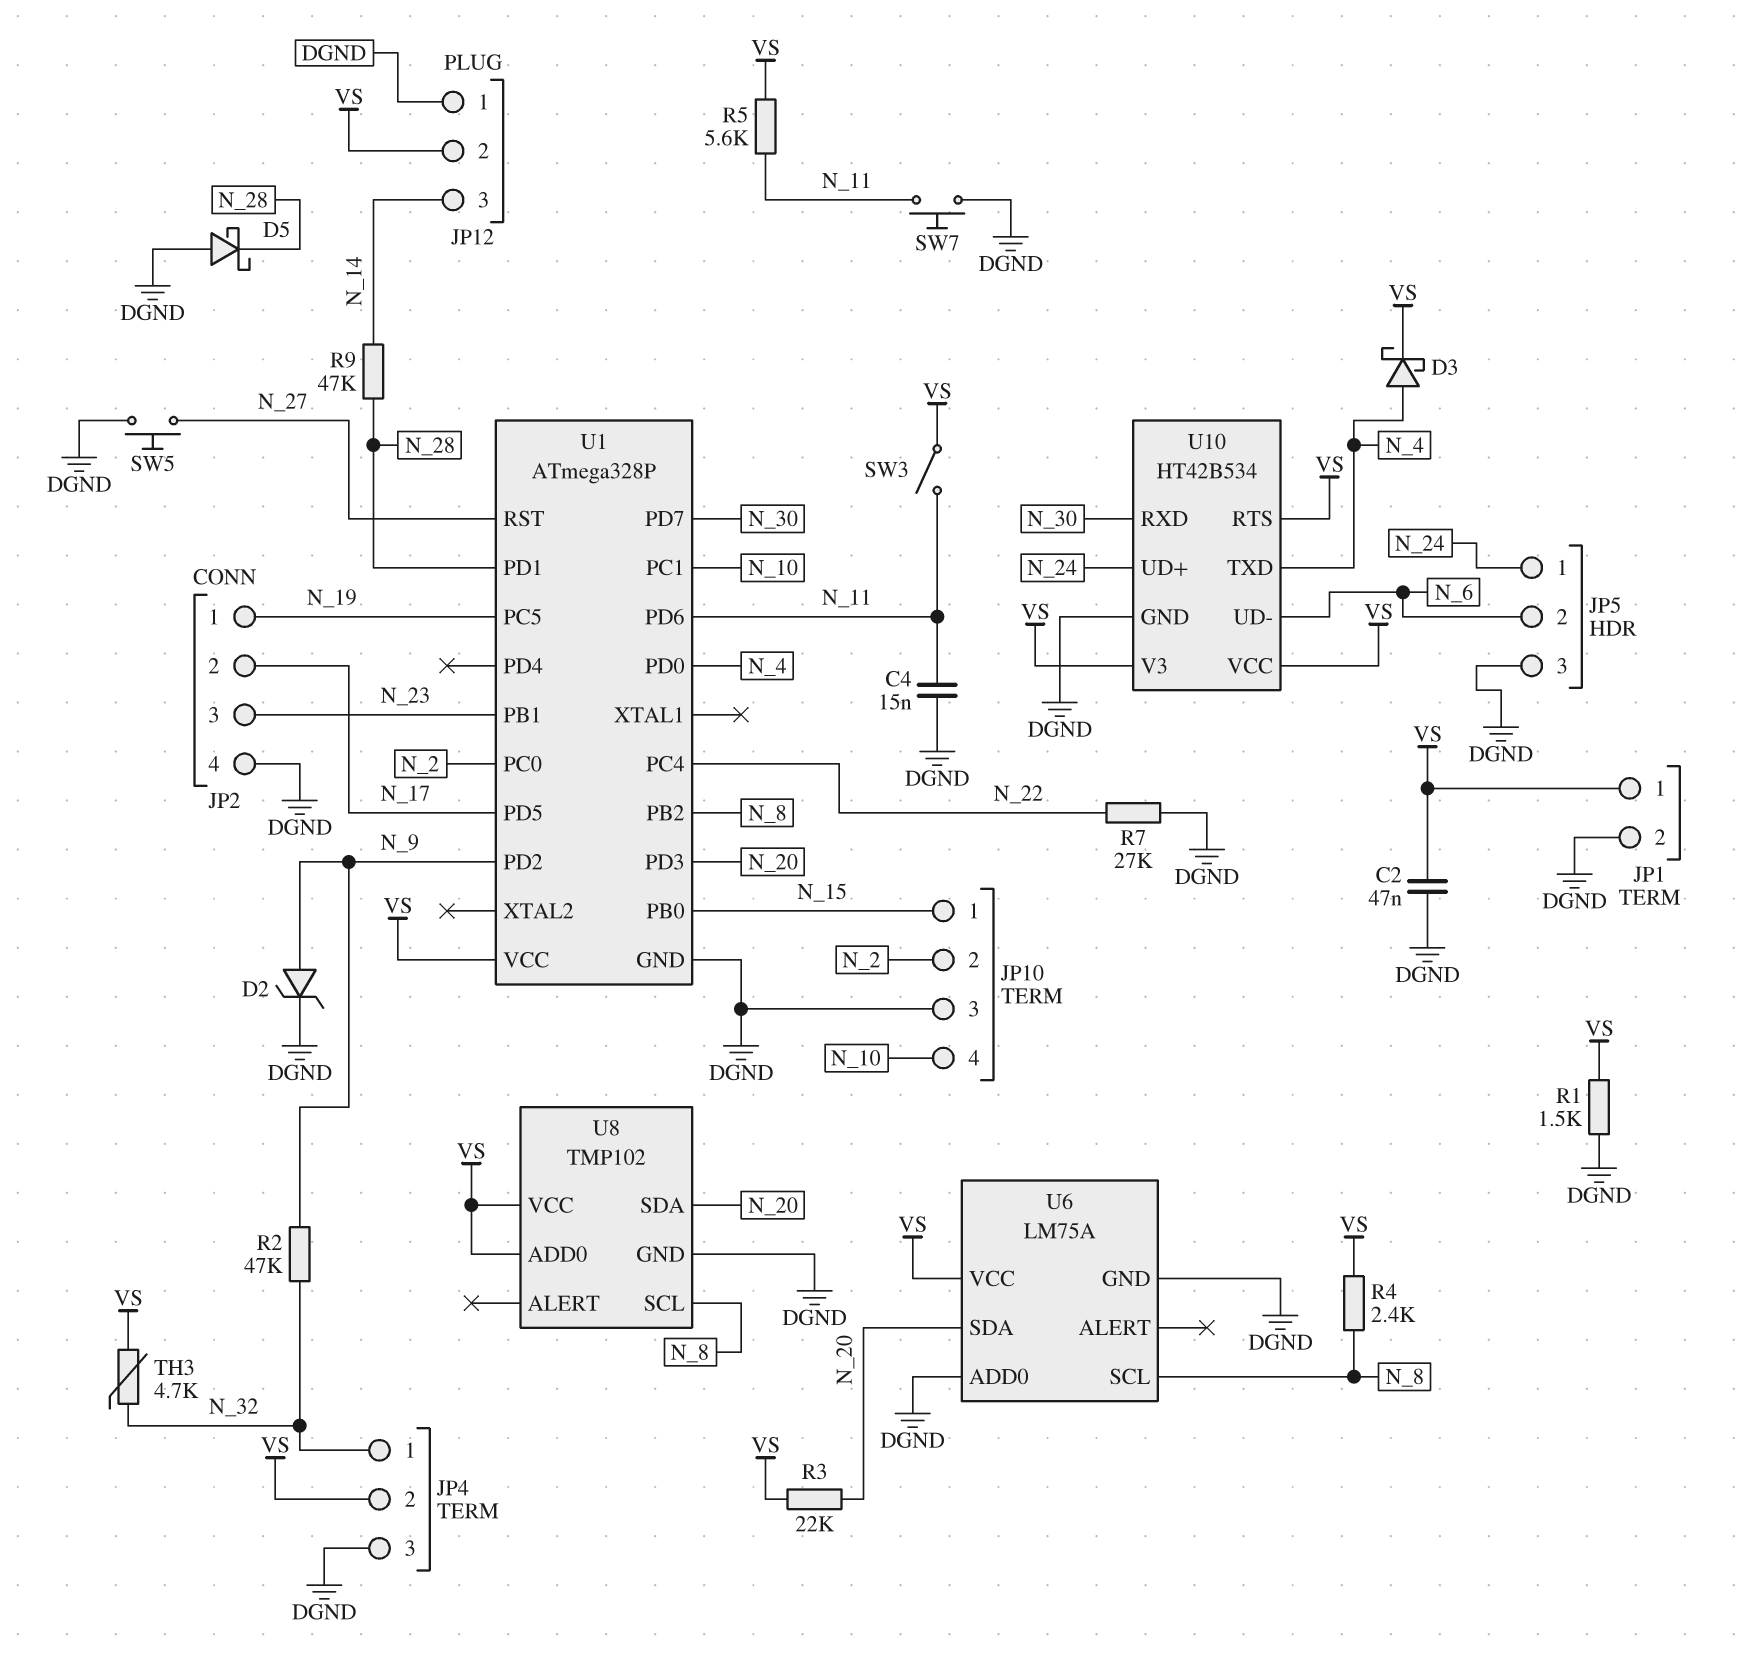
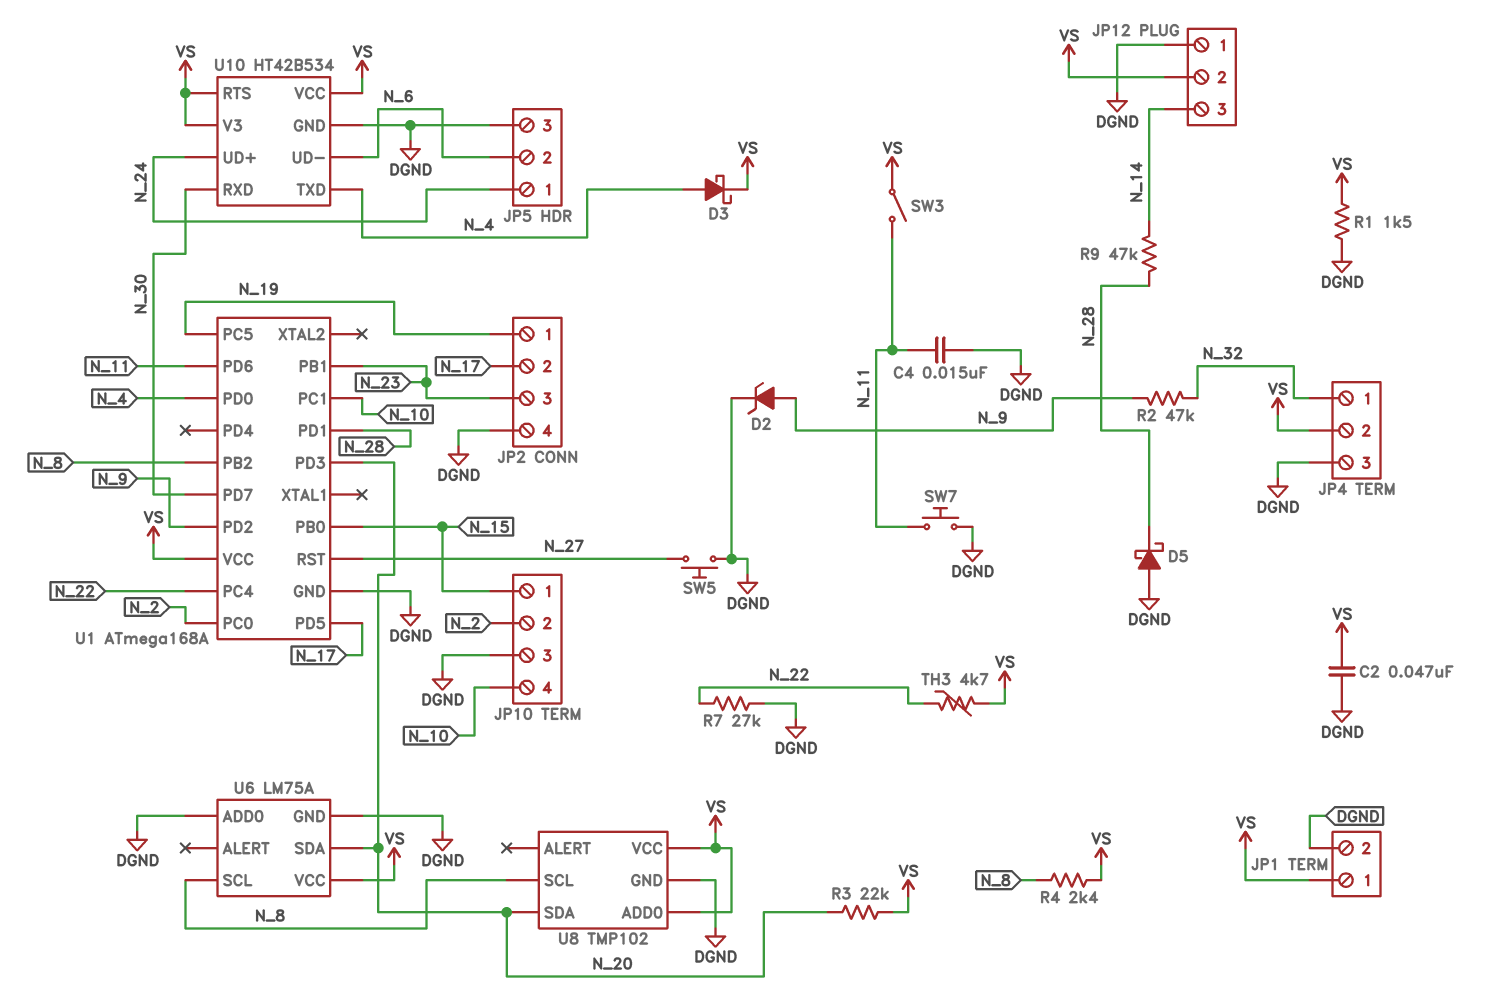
R5: 5.6k (N_11, VS) -> none
TH3: 4.7k (N_32, VS) -> 4.7k (N_22, VS)
U1: ATmega328P -> ATmega168A

